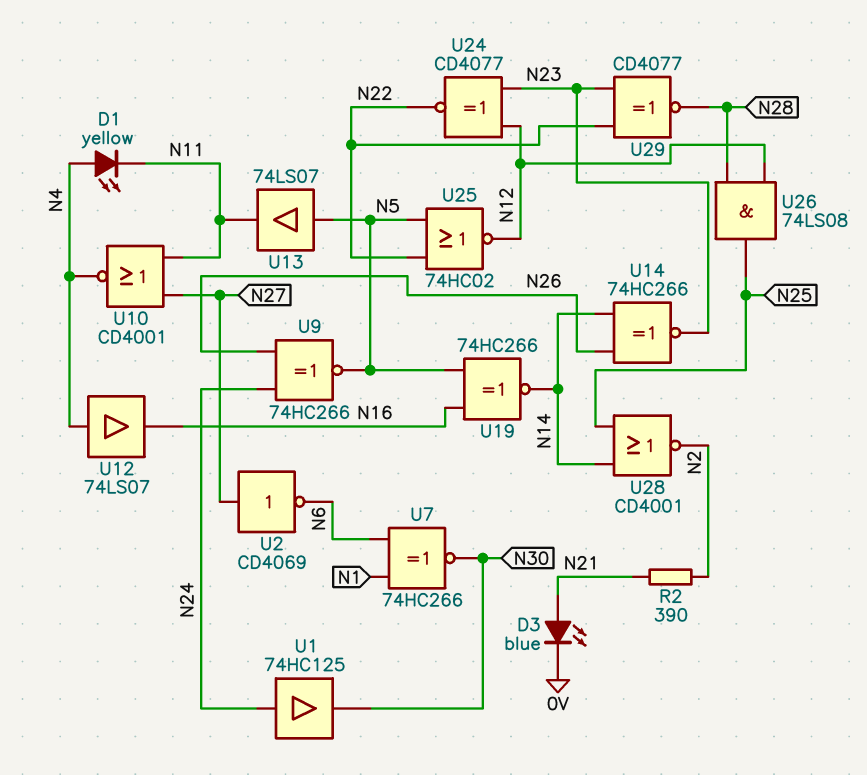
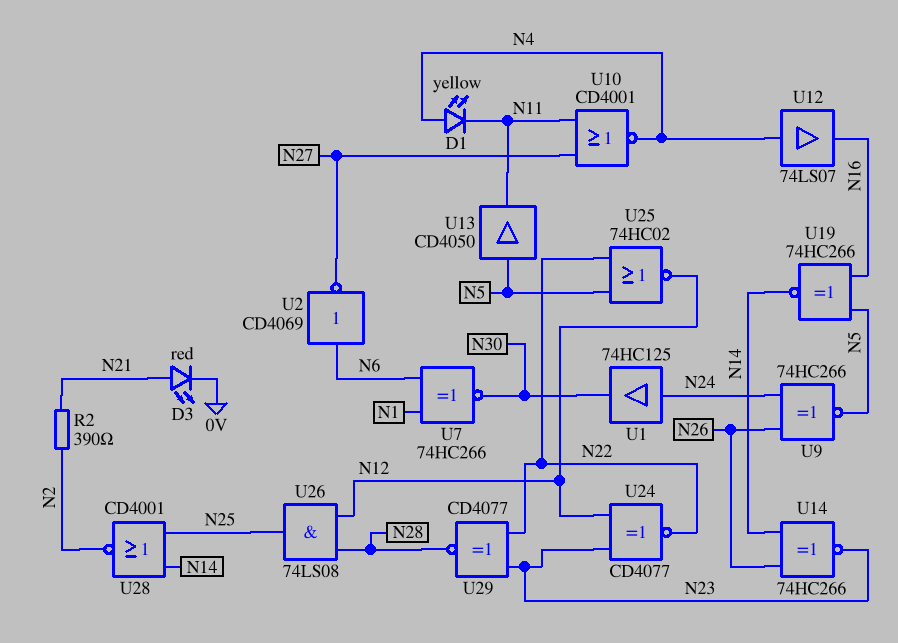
D3: LED blue (A N21, K 0V) -> LED red (A N21, K 0V)
U2: NOT CD4069 (in N27, out N6) -> NOT CD4069 (in N6, out N27)
U13: buffer 74LS07 (in N5, out N11) -> buffer CD4050 (in N5, out N11)

